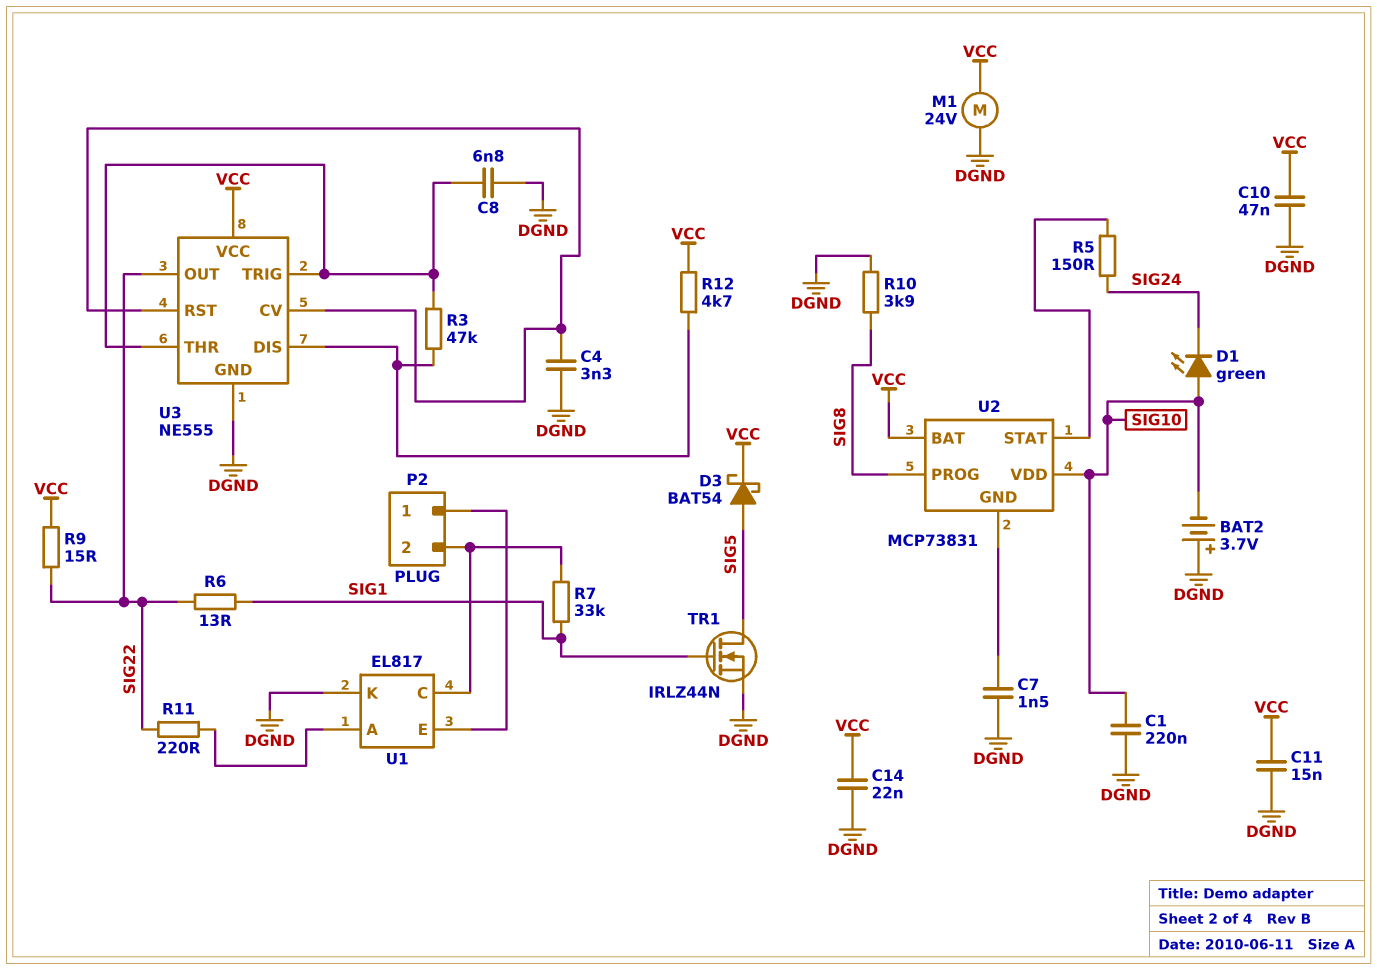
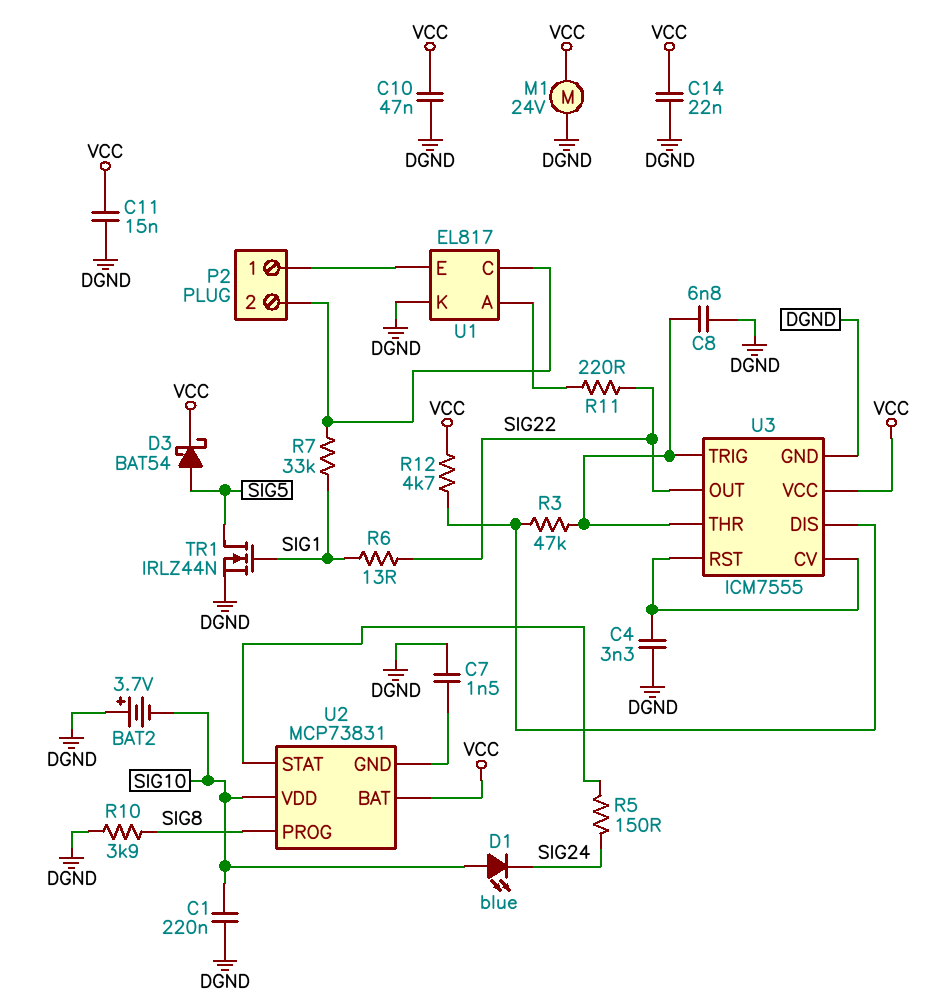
D1: LED green (A SIG10, K SIG24) -> LED blue (A SIG10, K SIG24)
R9: 15 (SIG22, VCC) -> none
U3: NE555 -> ICM7555

